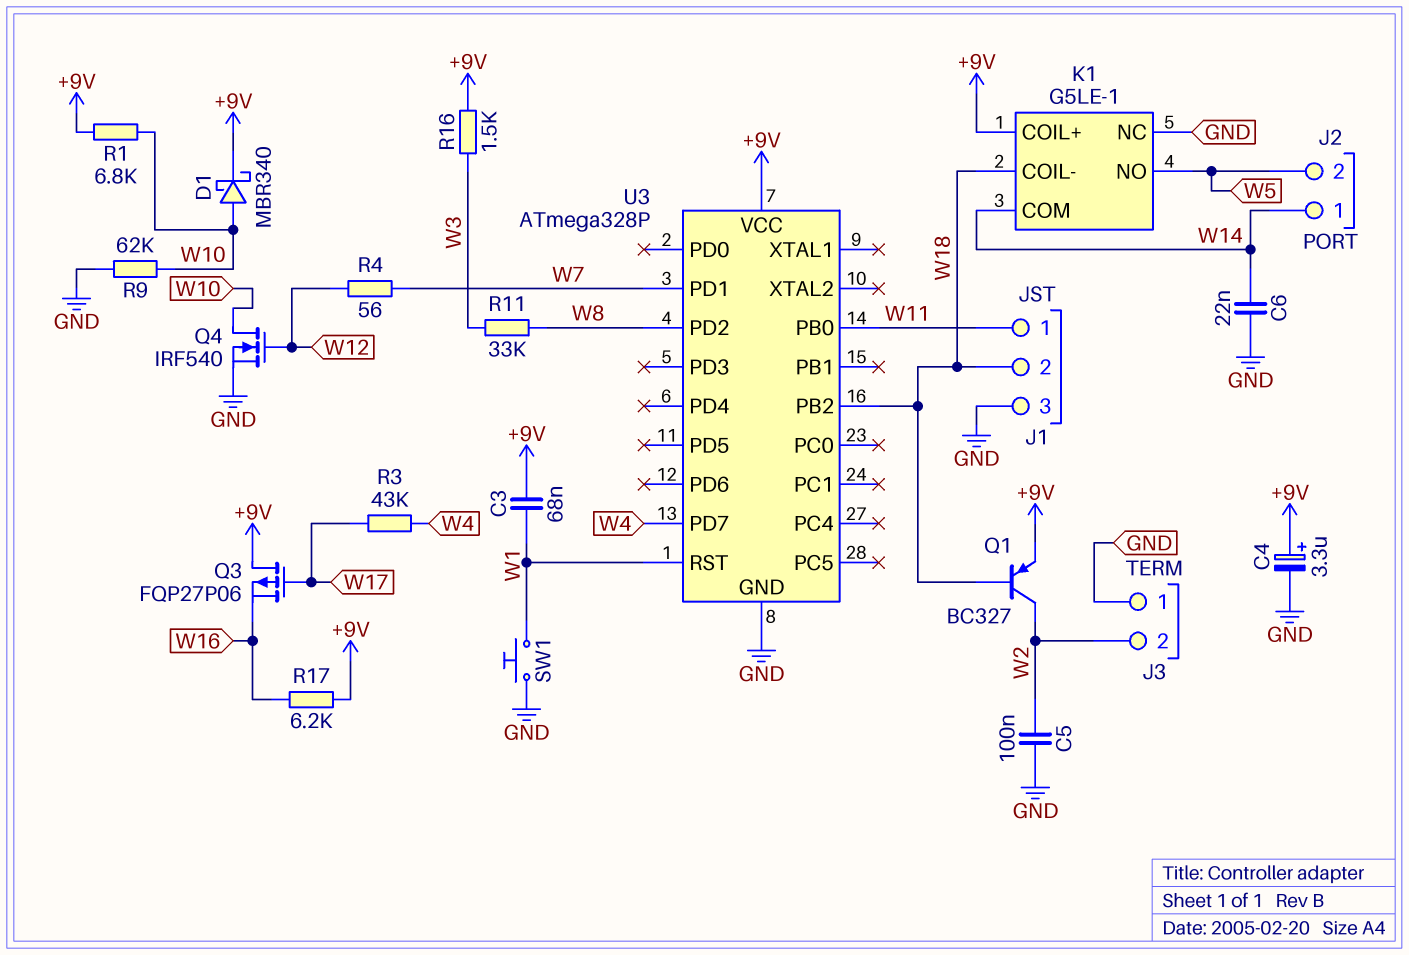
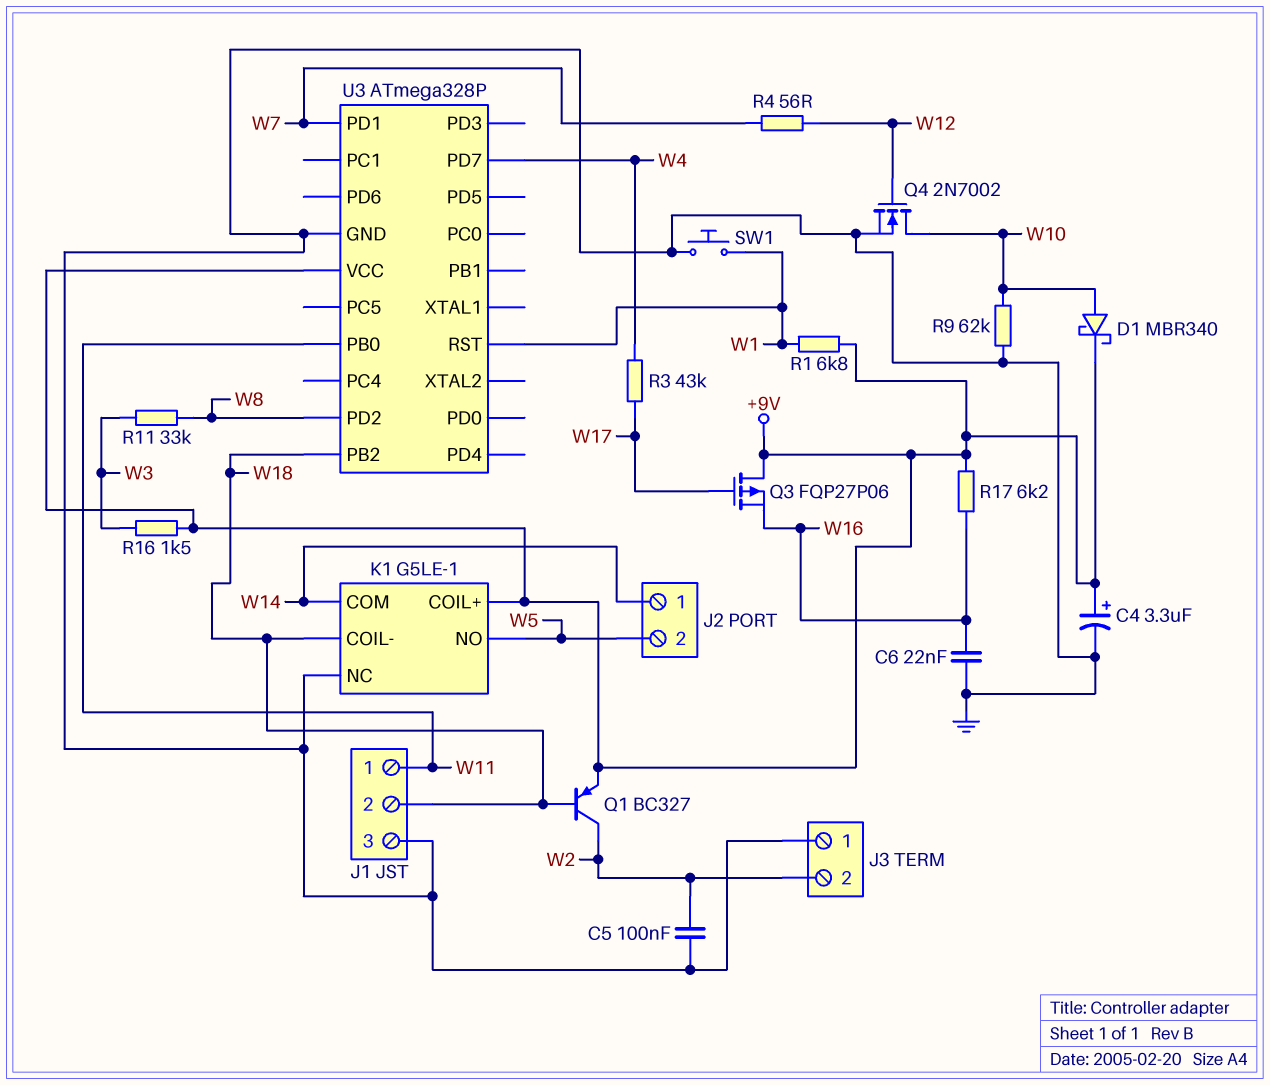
C3: 68nF (+9V, W1) -> none
C6: 22nF (GND, W14) -> 22nF (GND, W16)
Q4: NMOS IRF540 (G W12, D W10, S GND) -> NMOS 2N7002 (G W12, D W10, S GND)
R1: 6.8k (+9V, W10) -> 6.8k (+9V, W1)

